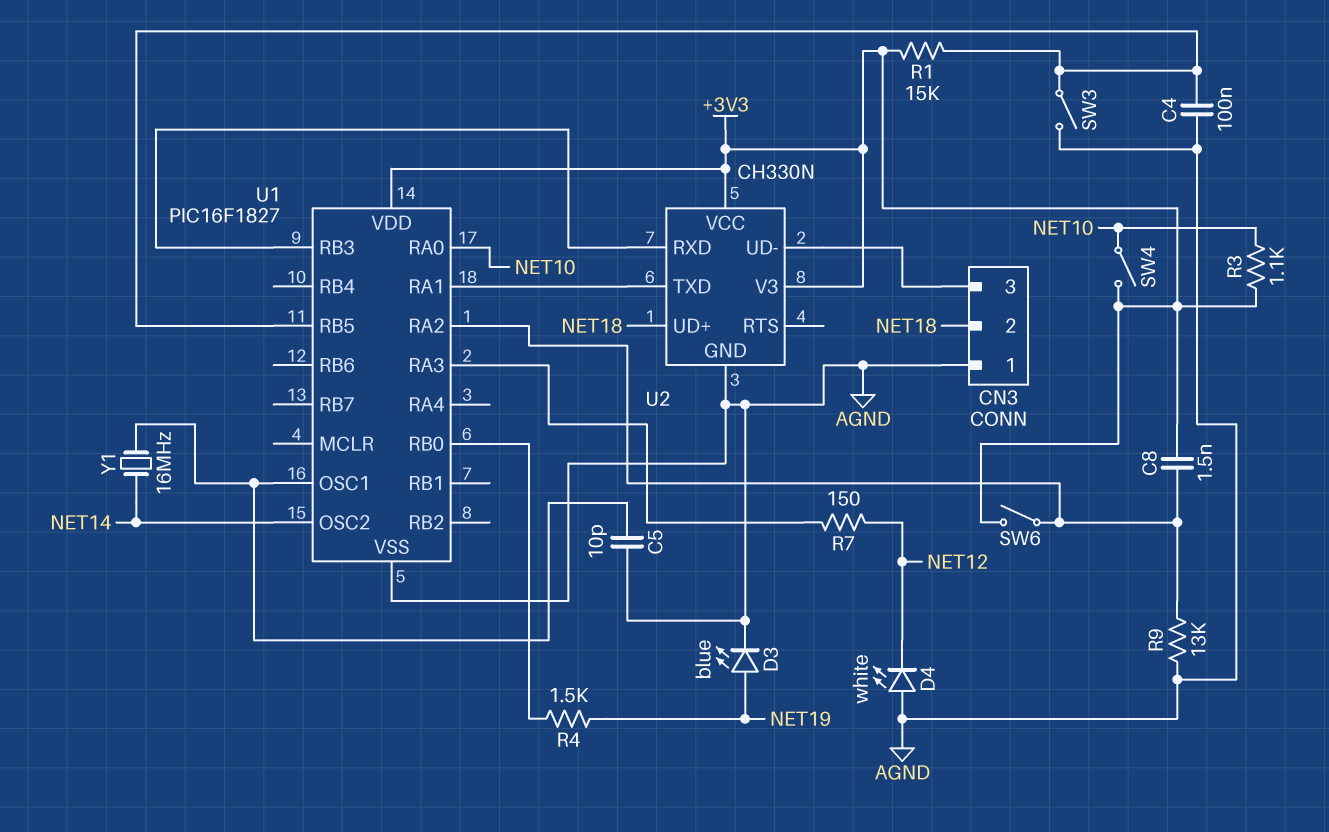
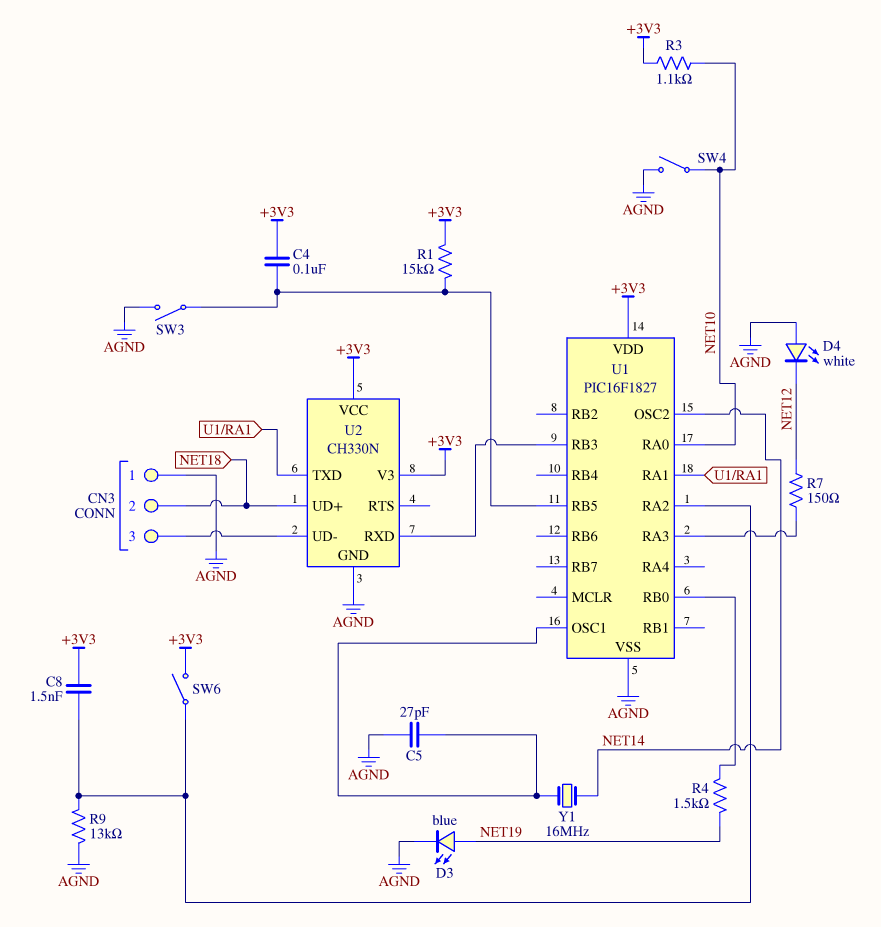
C4: 100nF (AGND, U1/RB5) -> 100nF (+3V3, U1/RB5)
C5: 10pF (AGND, U1/OSC1) -> 27pF (AGND, U1/OSC1)
SW4: switch (+3V3, NET10) -> switch (AGND, NET10)

